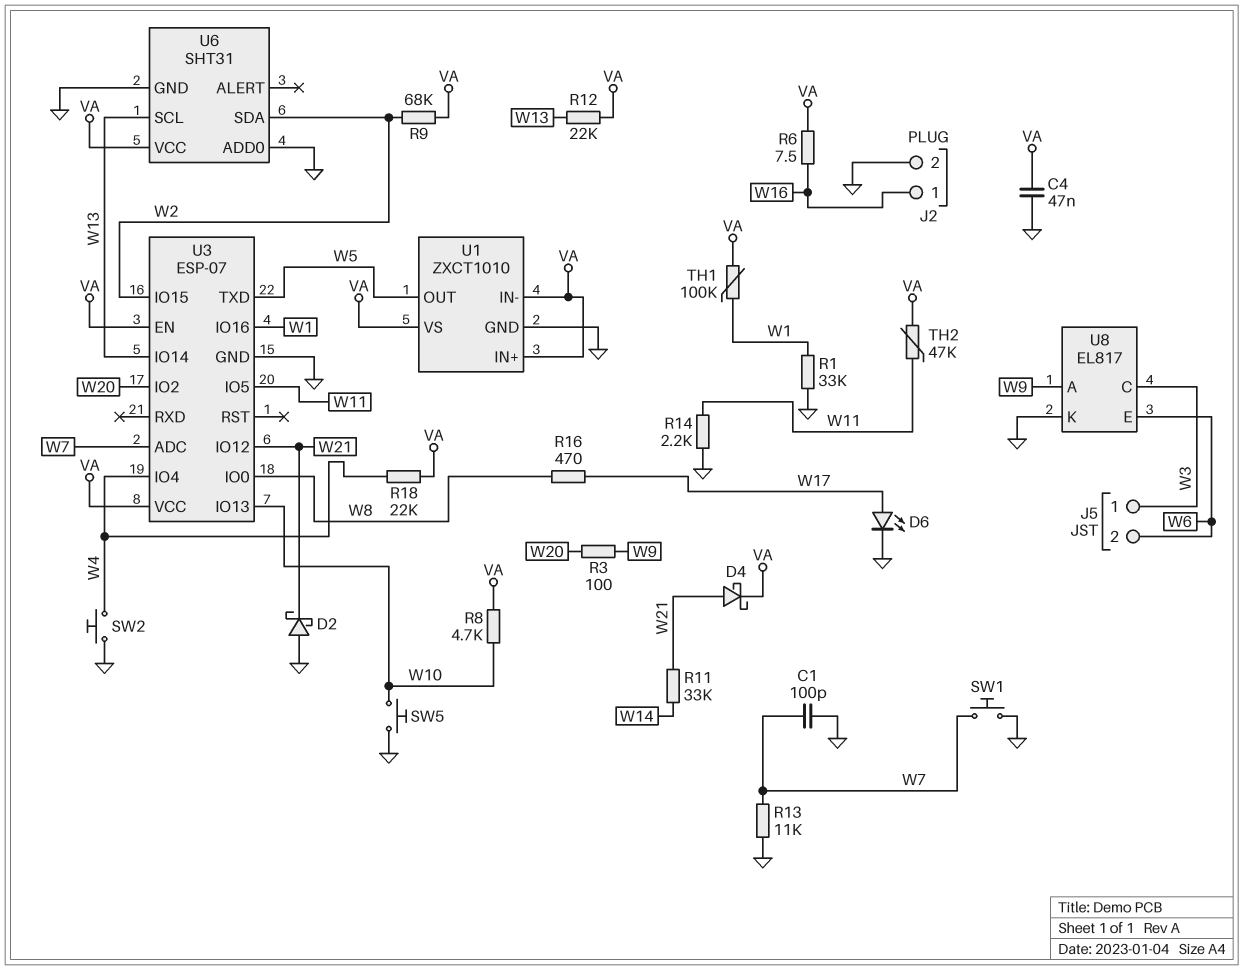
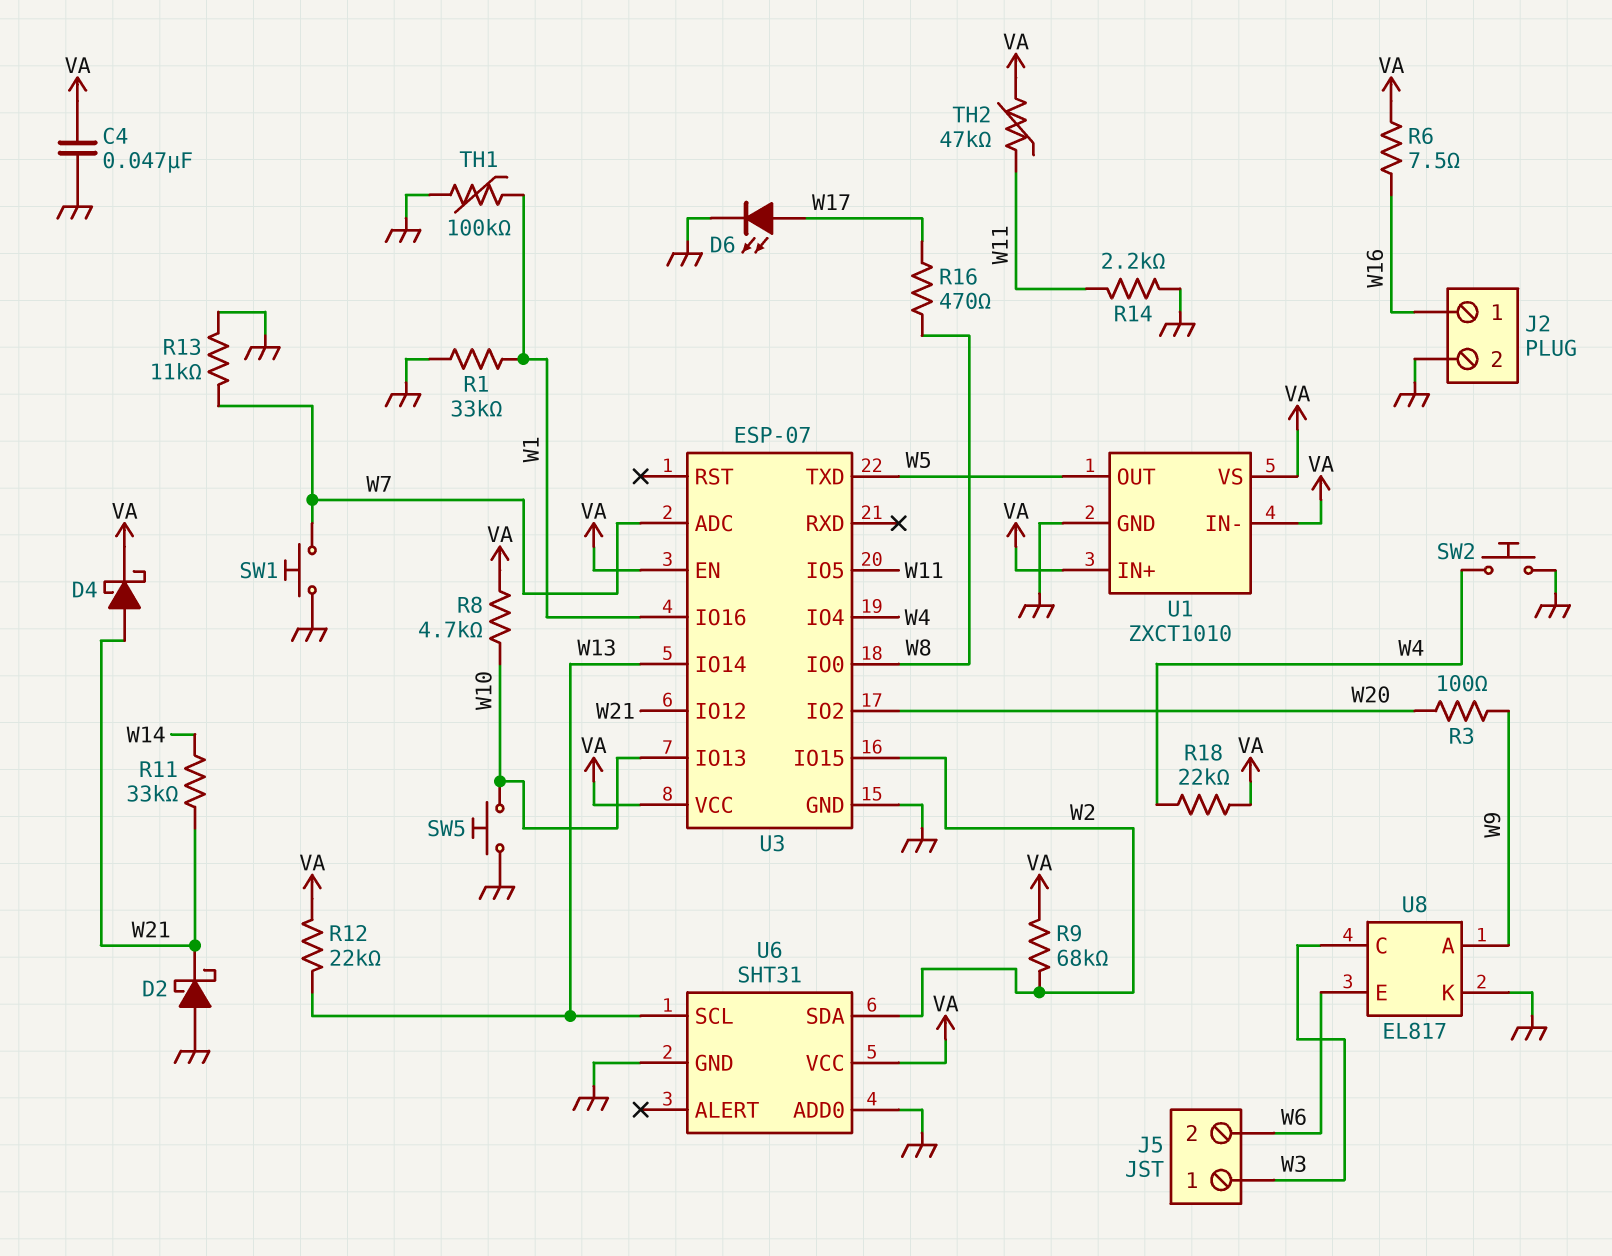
C1: 100pF (GND, W7) -> none
TH1: 100k (VA, W1) -> 100k (GND, W1)

